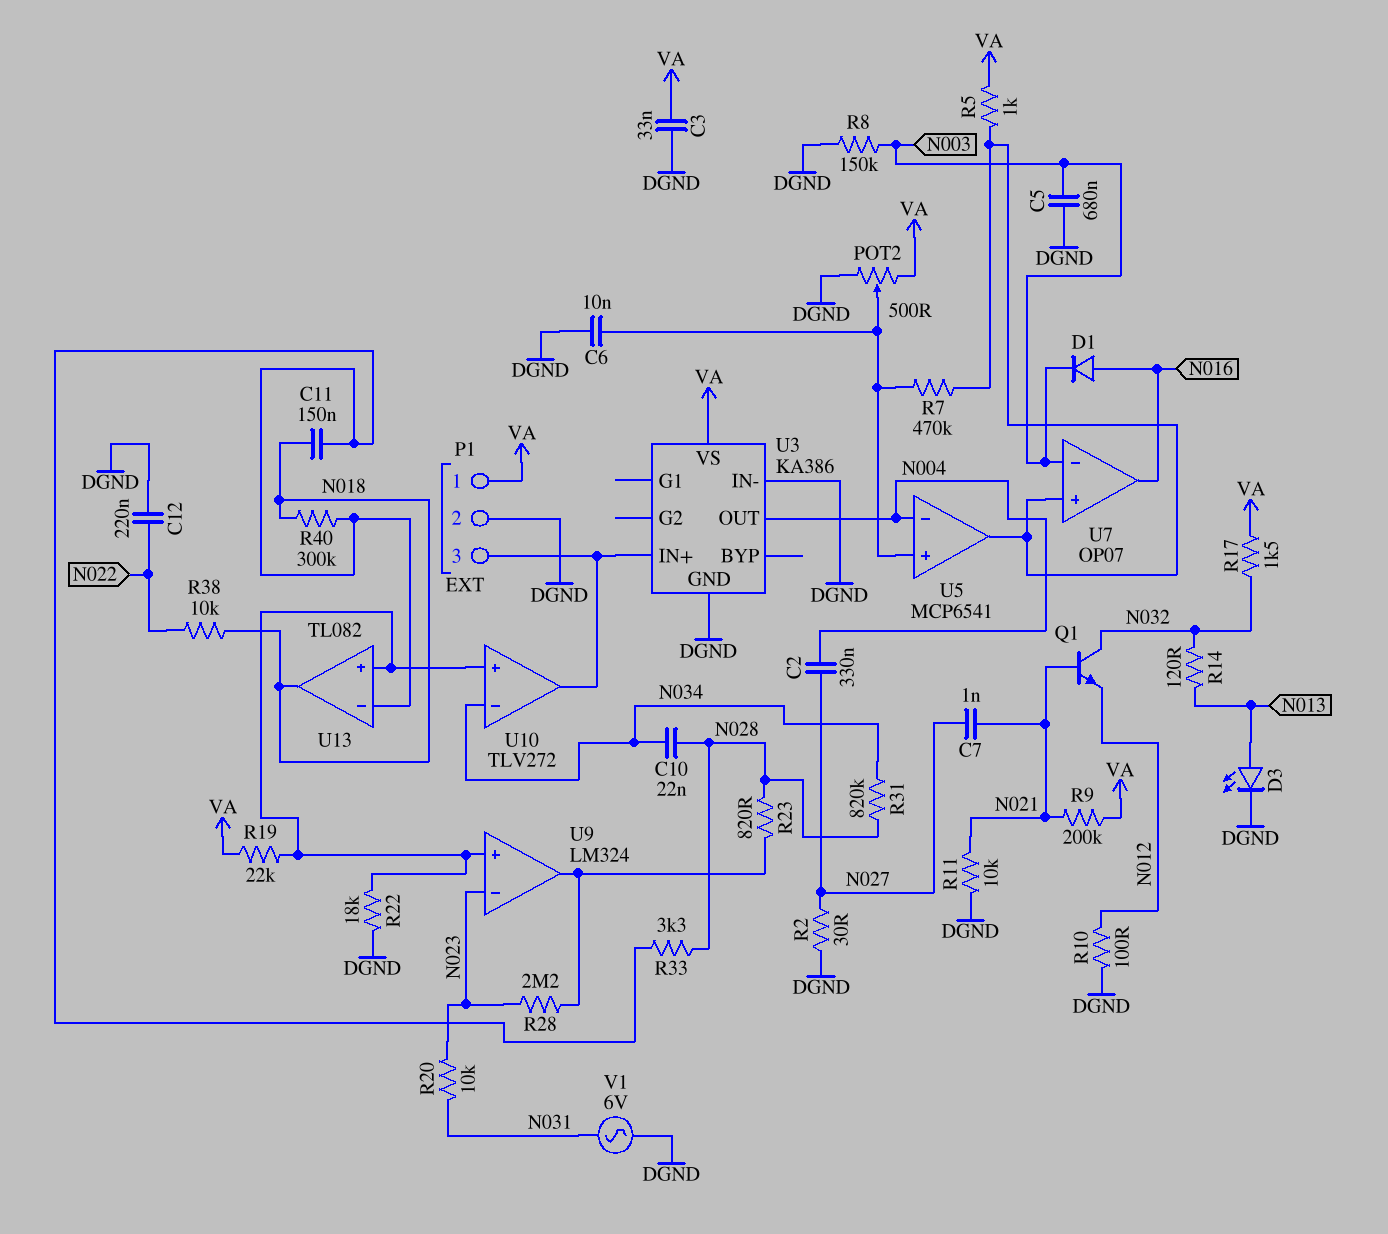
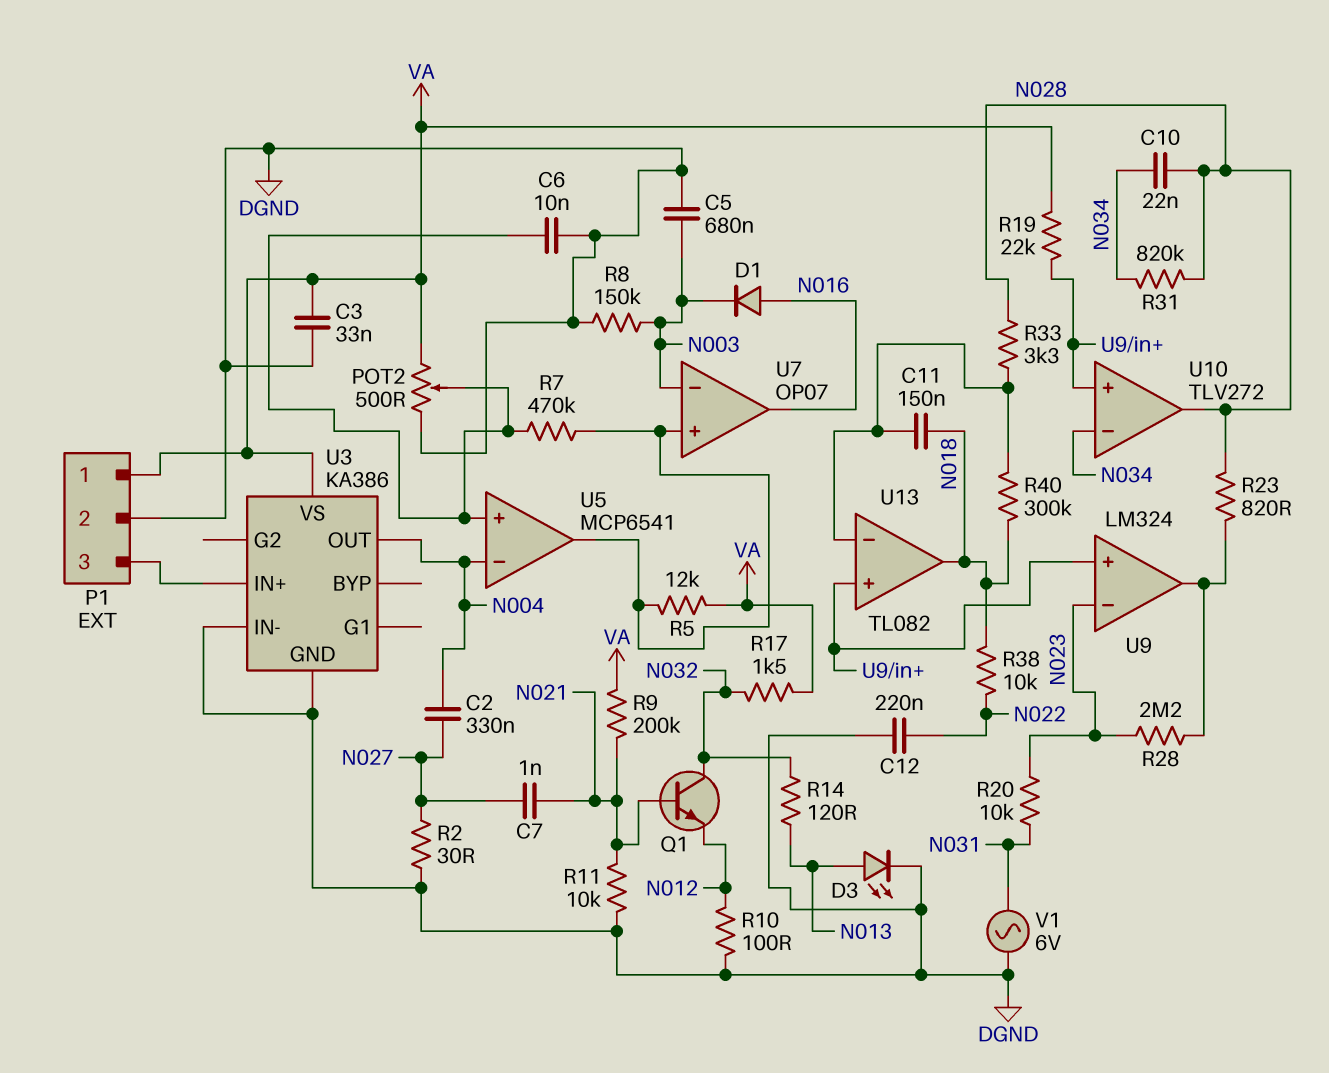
R5: 1k (U5/out, VA) -> 12k (U5/out, VA)
R22: 18k (DGND, U9/in+) -> none
U10 pin out: P1/3 -> N028

